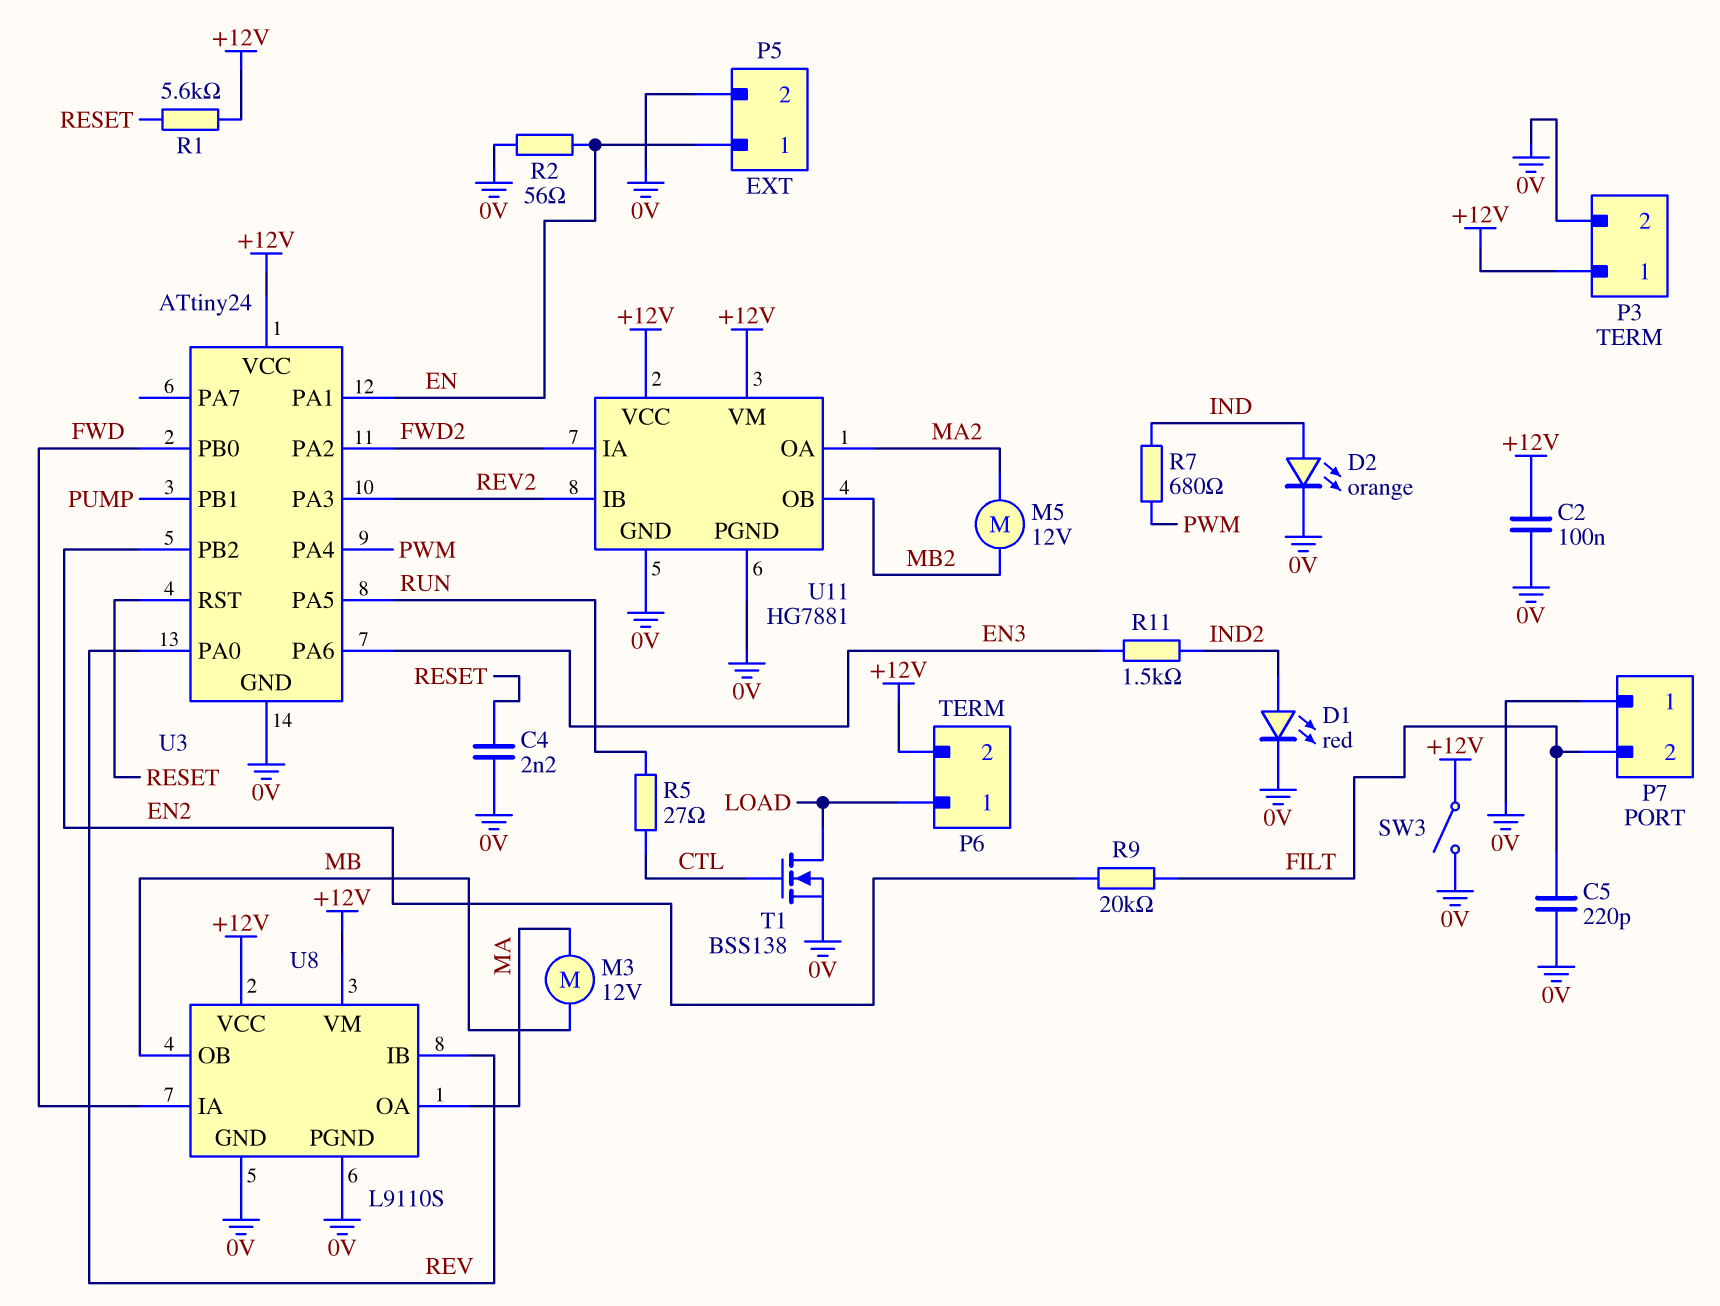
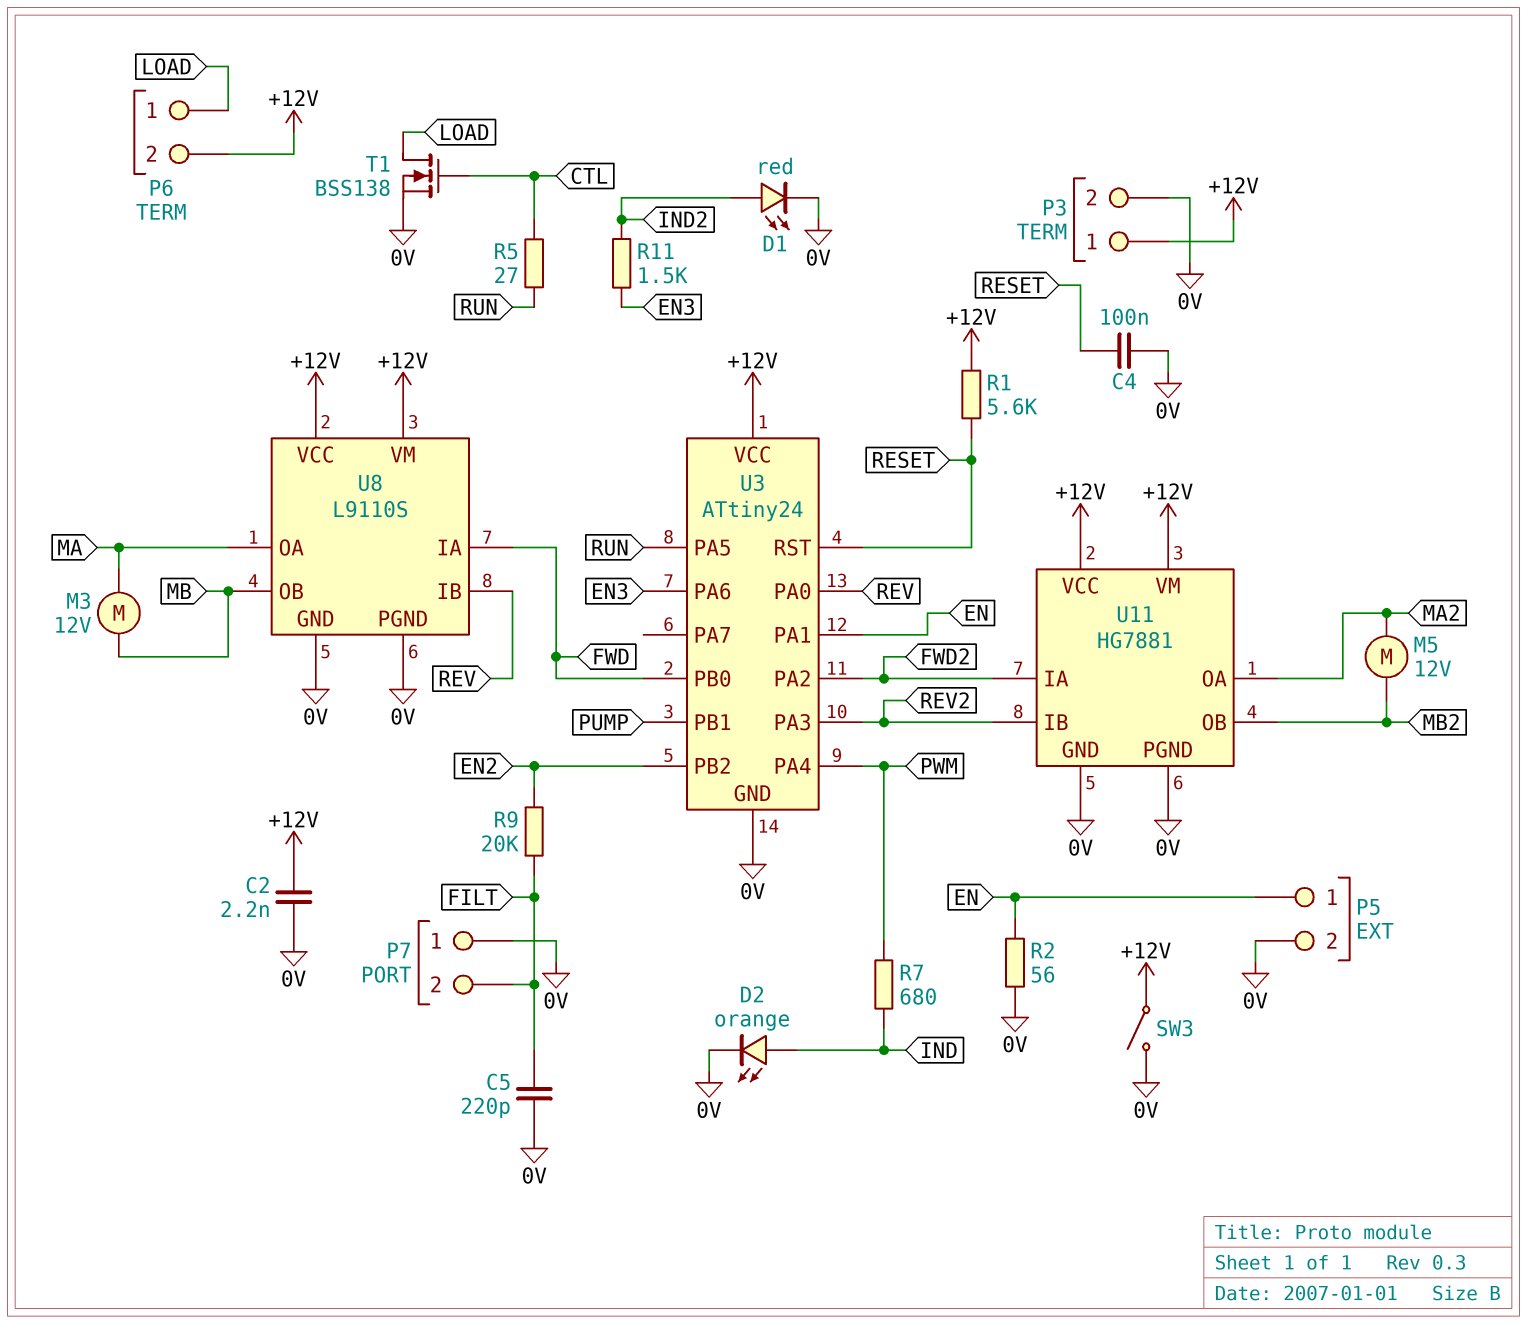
C2: 100nF (+12V, 0V) -> 2.2nF (+12V, 0V)
C4: 2.2nF (0V, RESET) -> 100nF (0V, RESET)

